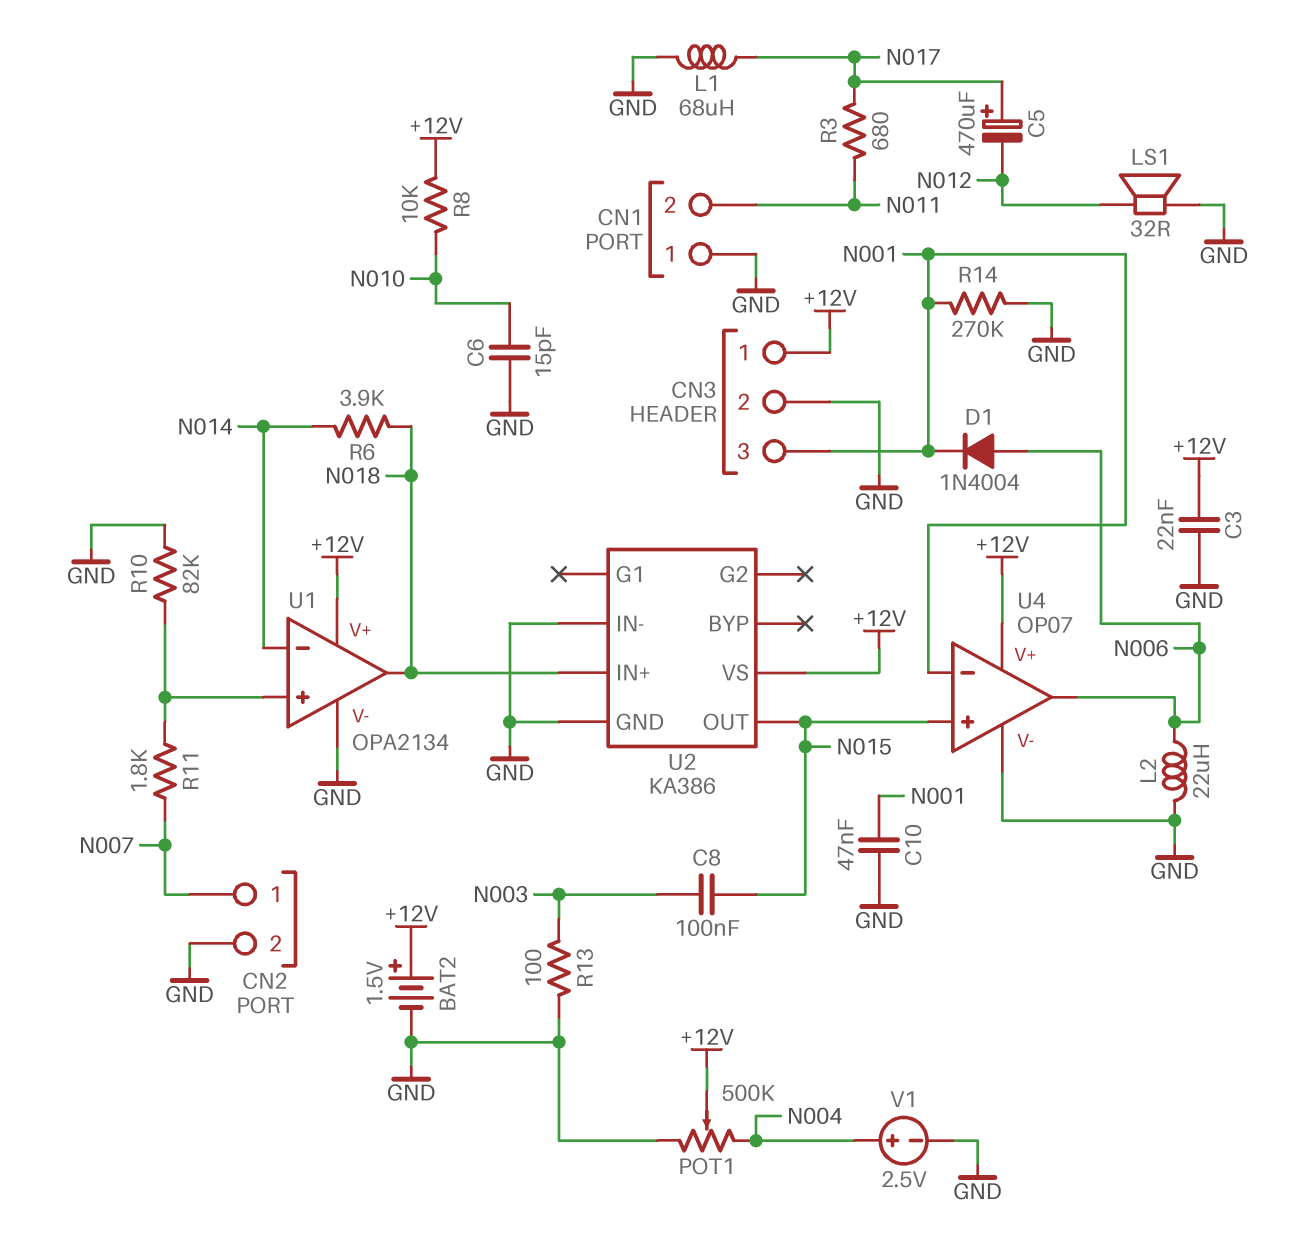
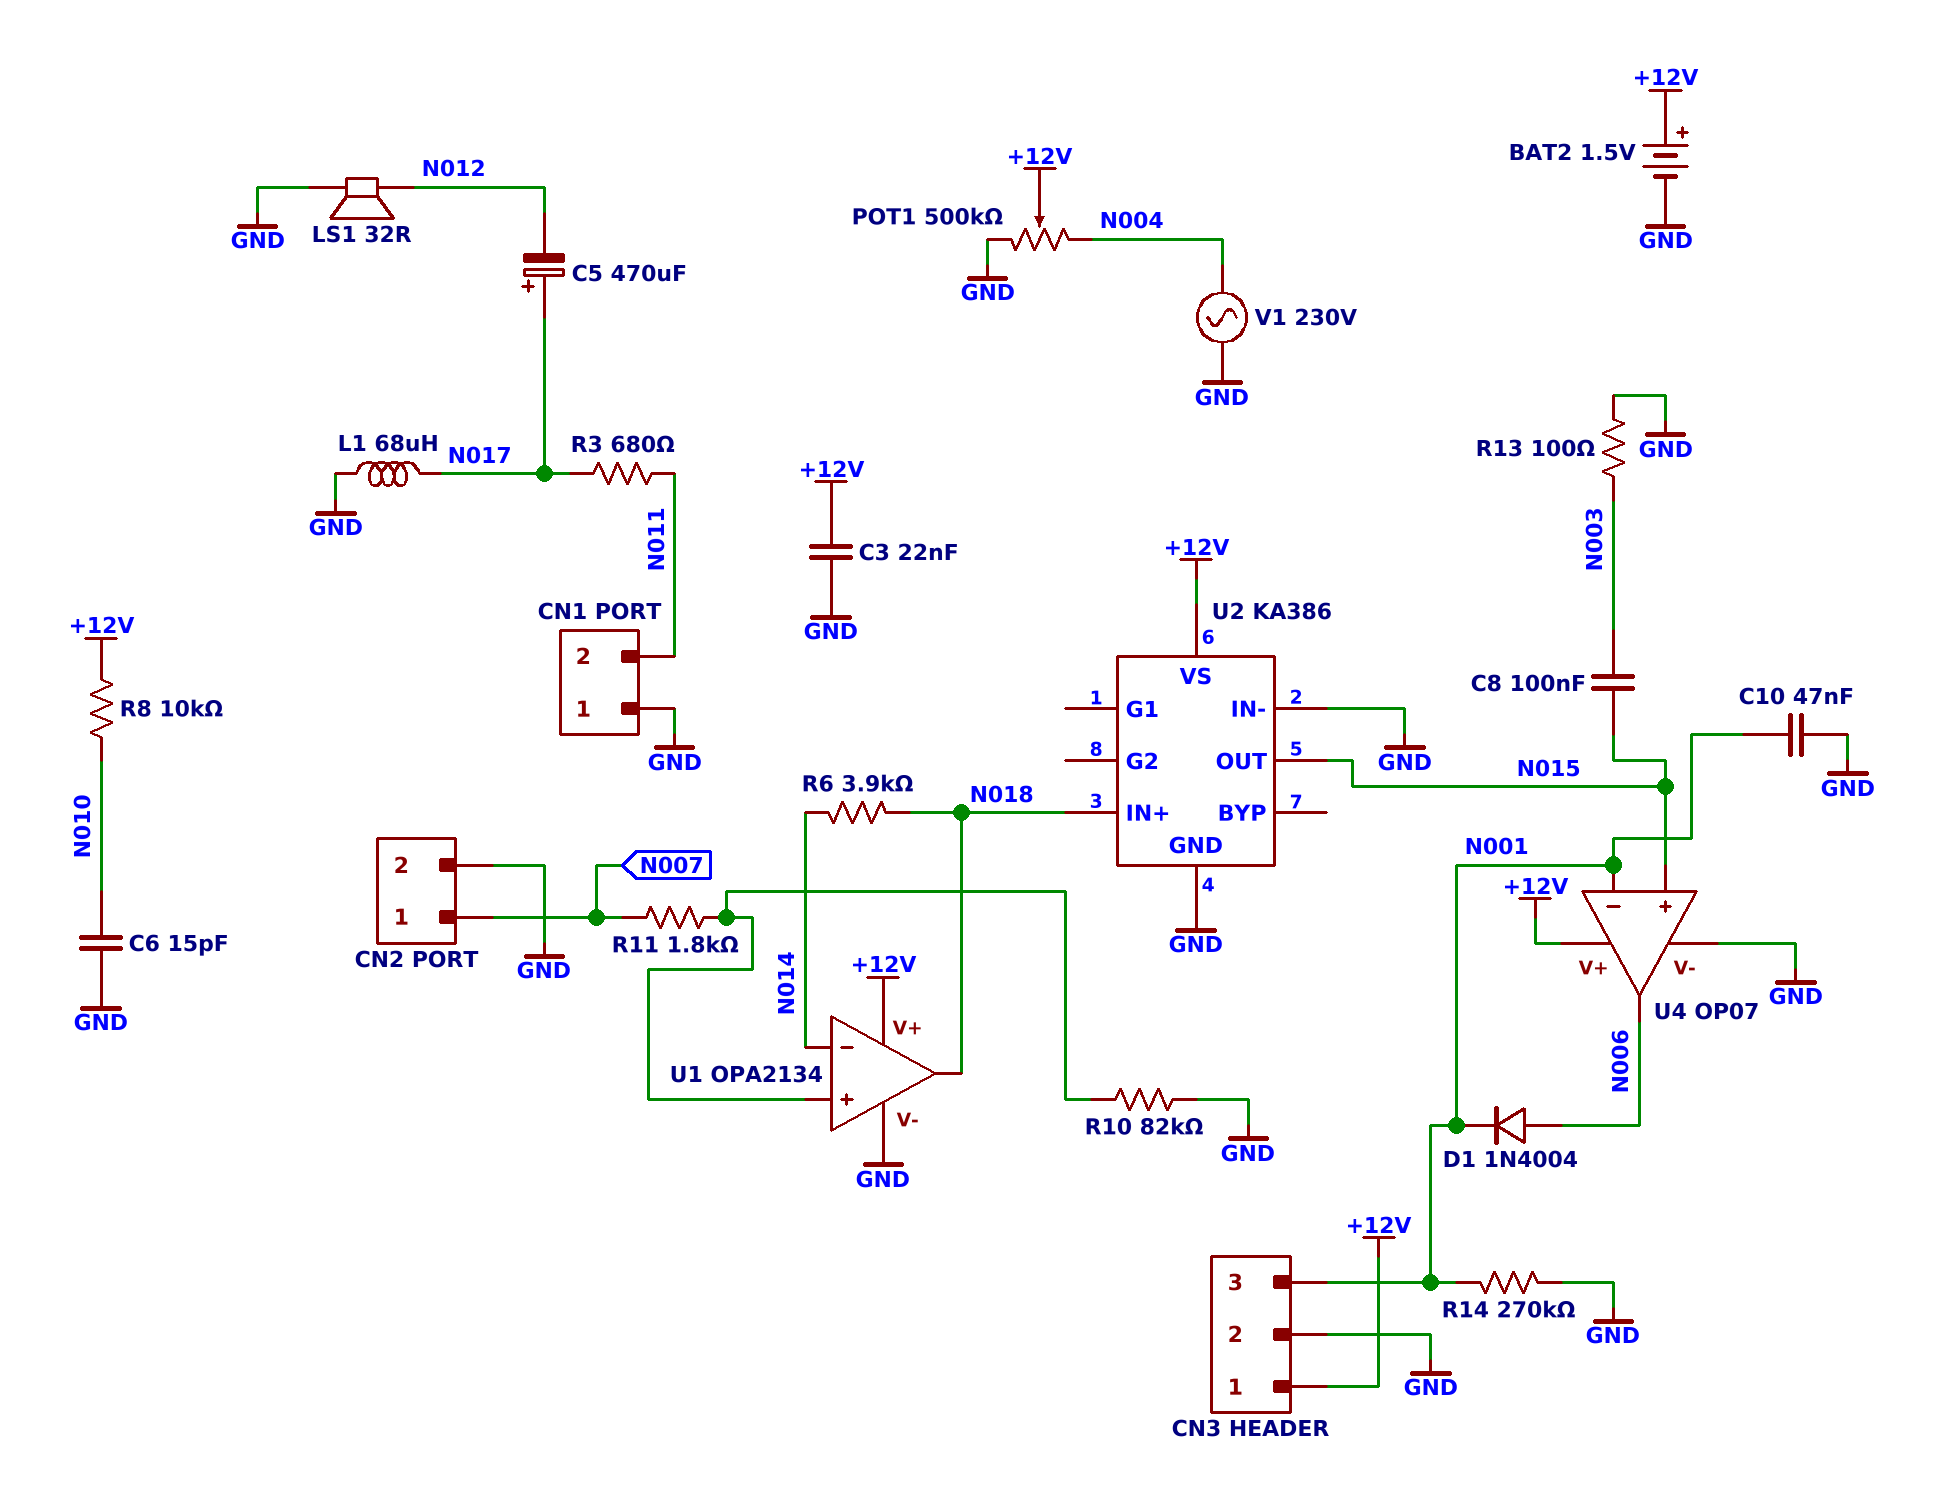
L2: 22uH (GND, N006) -> none
V1: 2.5V (plus N004, minus GND) -> AC 230V (GND, N004)

